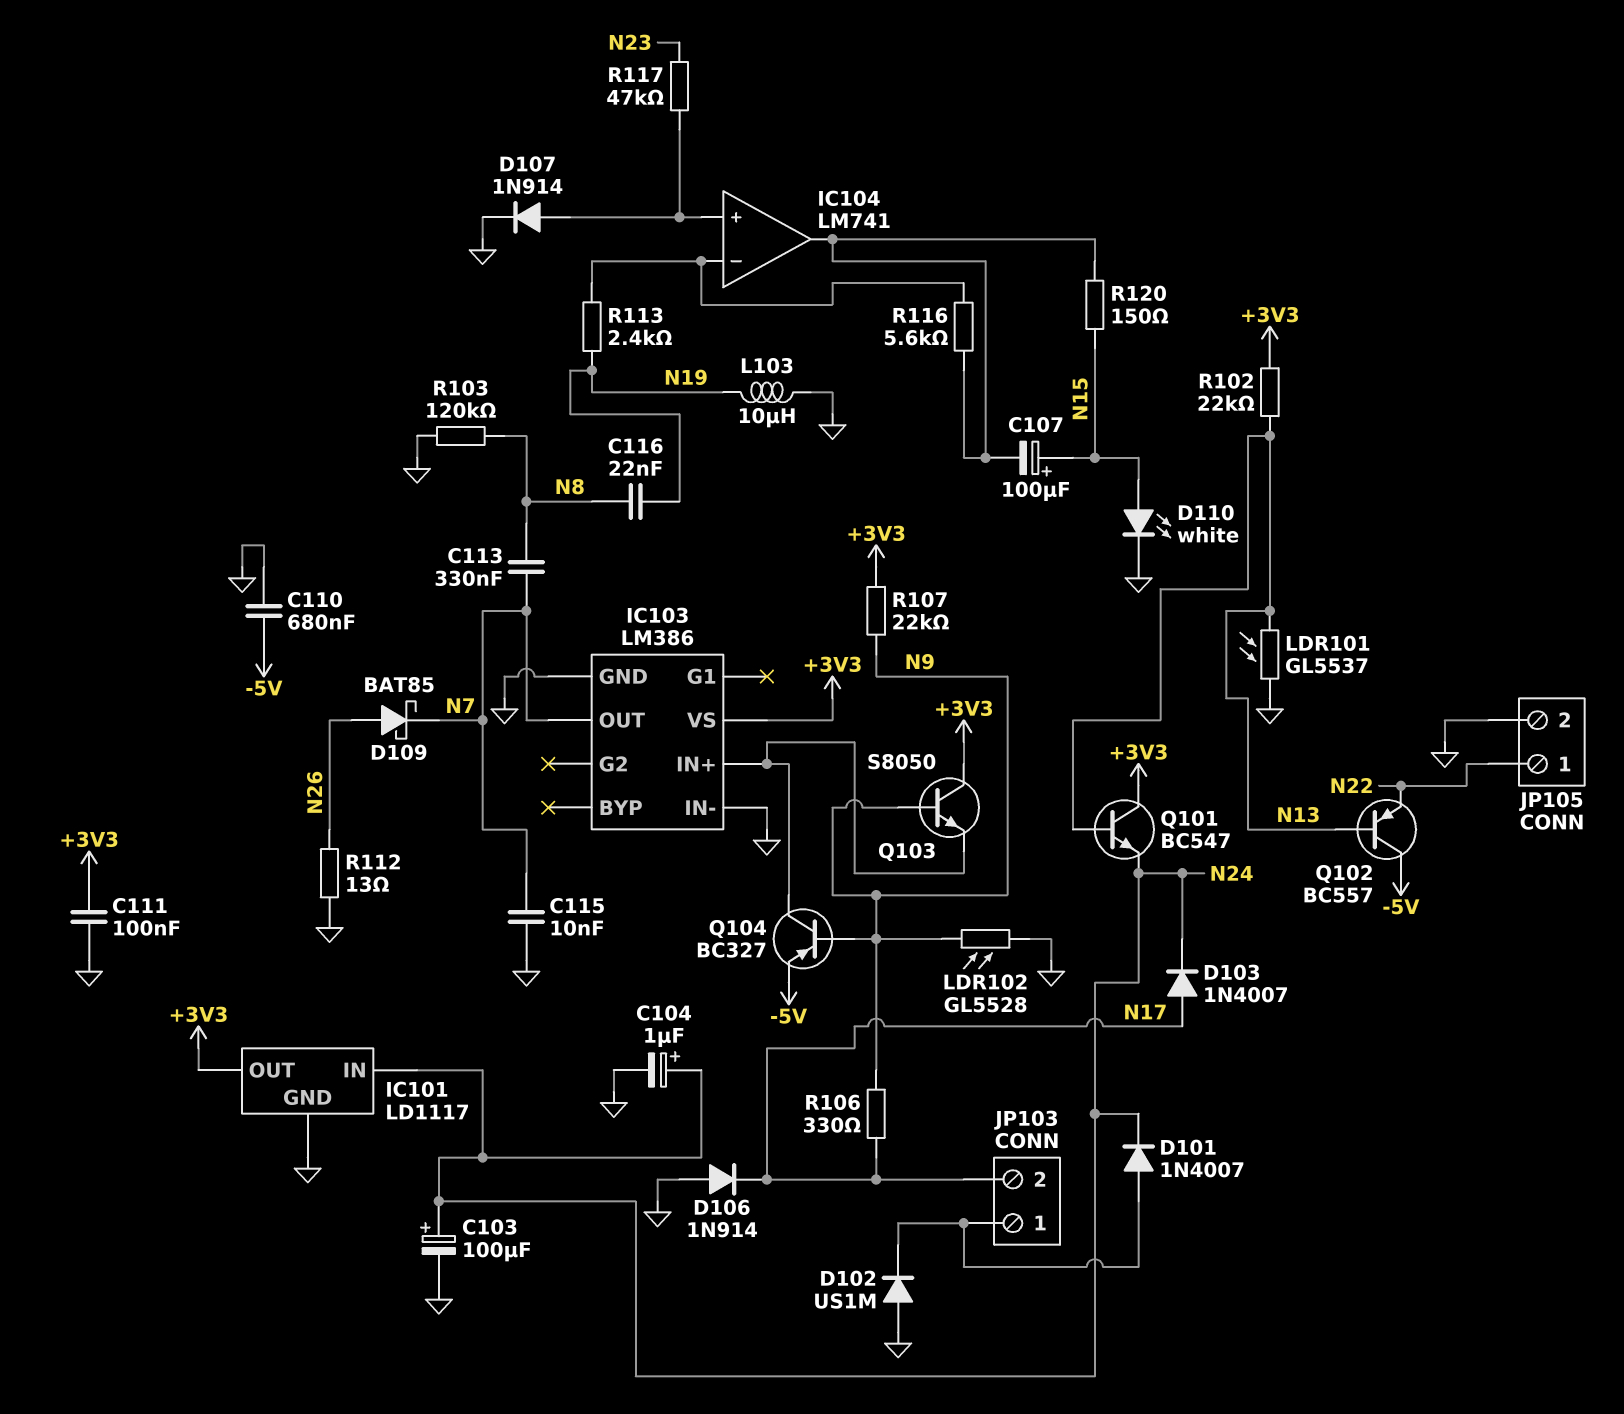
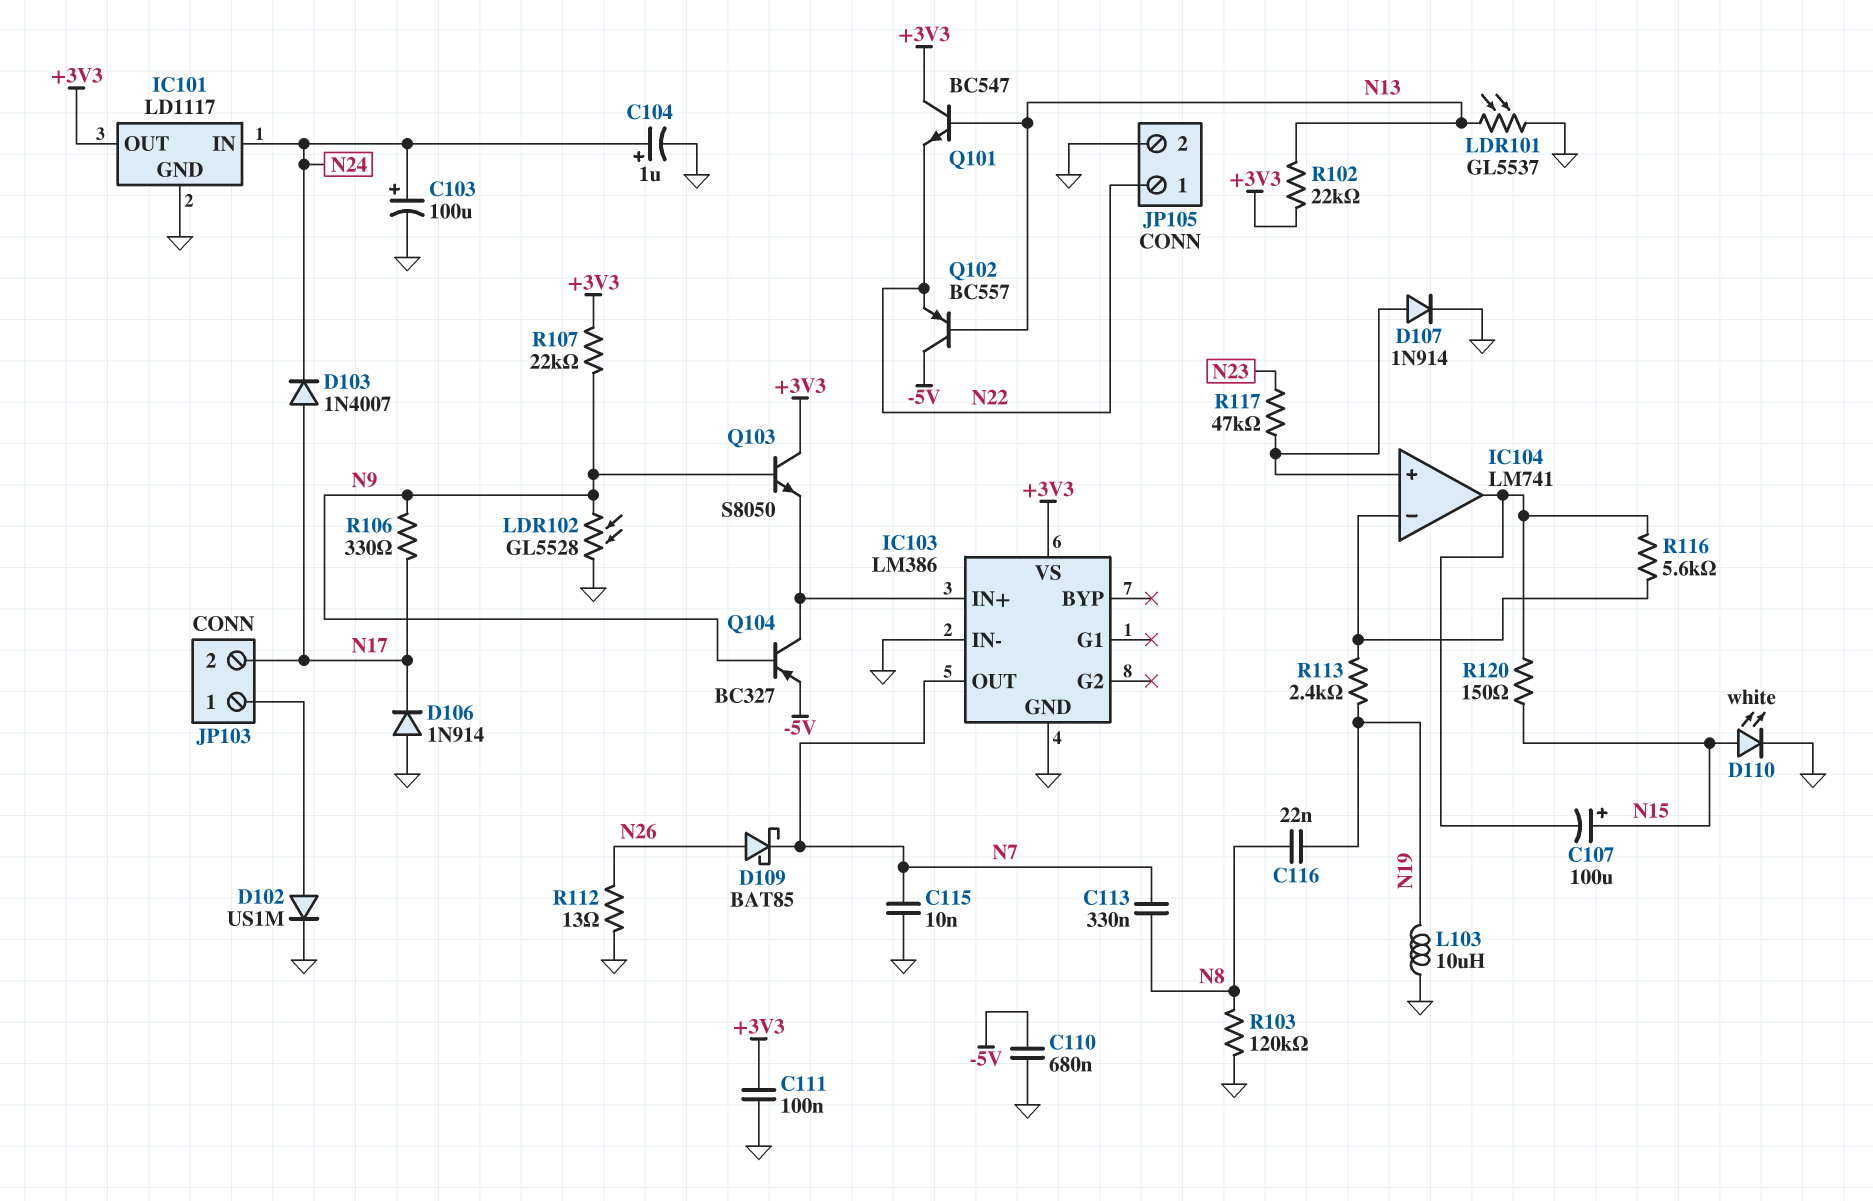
D101: diode 1N4007 (A JP103/1, K N24) -> none
D102: diode US1M (A GND, K JP103/1) -> diode US1M (A JP103/1, K GND)
Q101: NPN BC547 (B N13, C +3V3, E N24) -> NPN BC547 (B N13, C +3V3, E N22)

